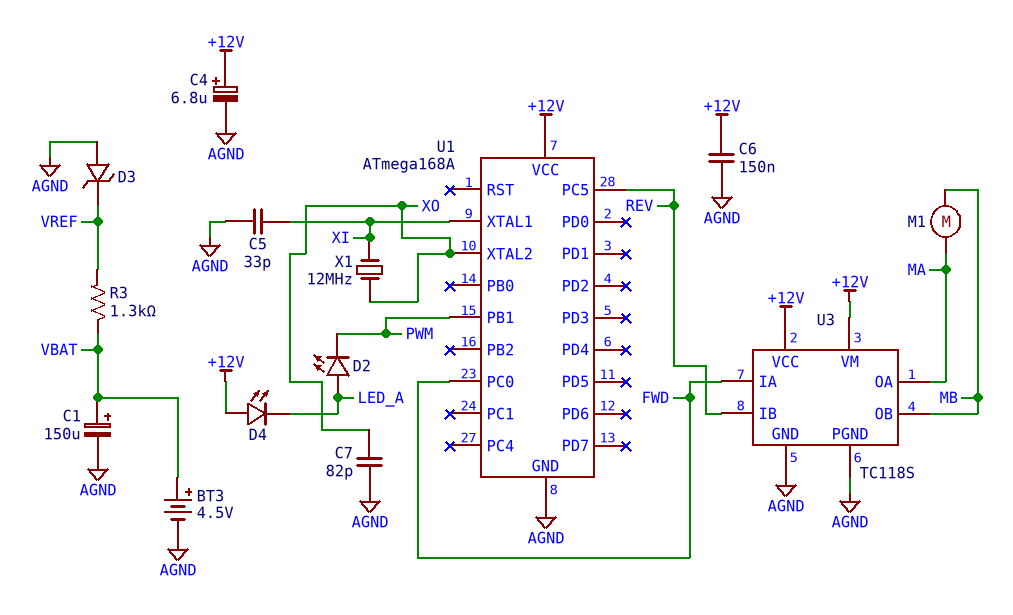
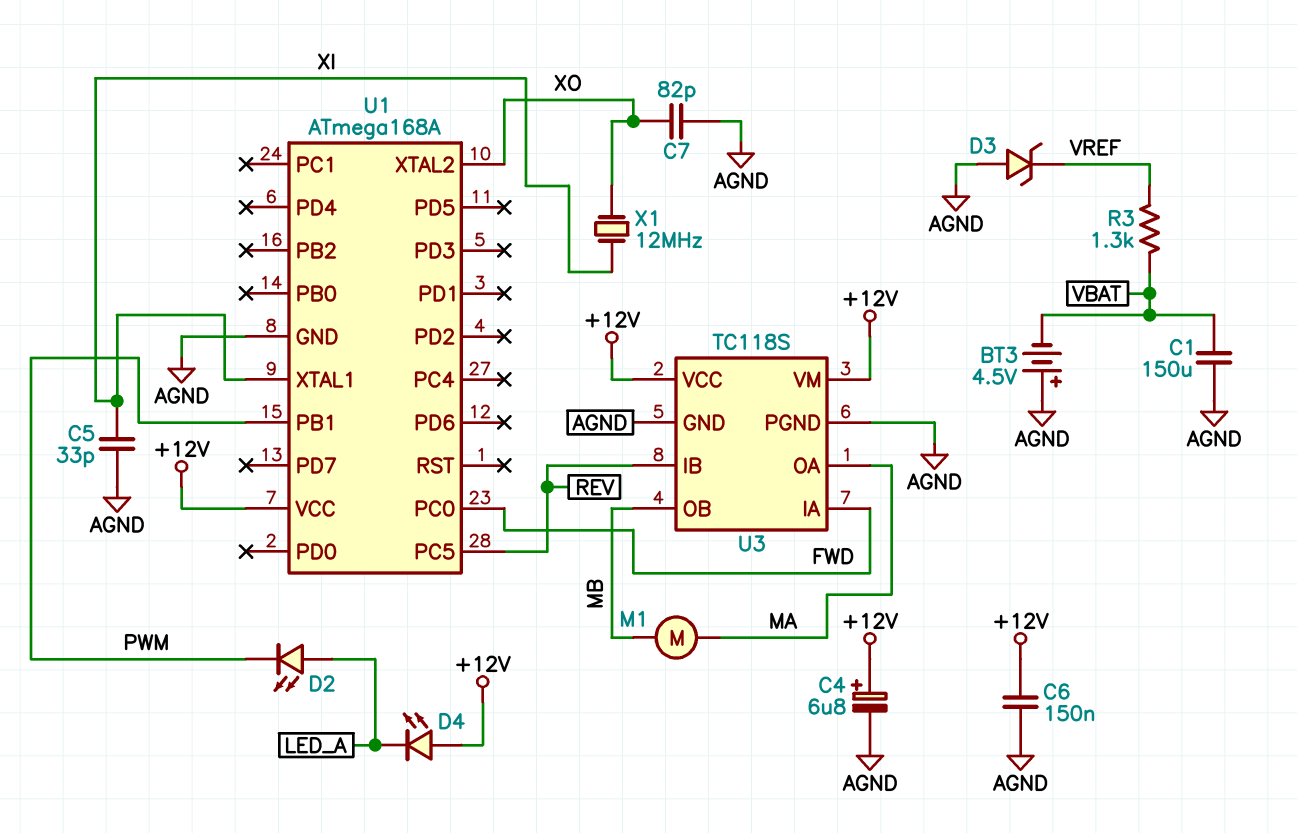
BT3: 4.5V (plus VBAT, minus AGND) -> 4.5V (plus AGND, minus VBAT)
C1: 150uF (plus VBAT, minus AGND) -> 150uF (AGND, VBAT)

